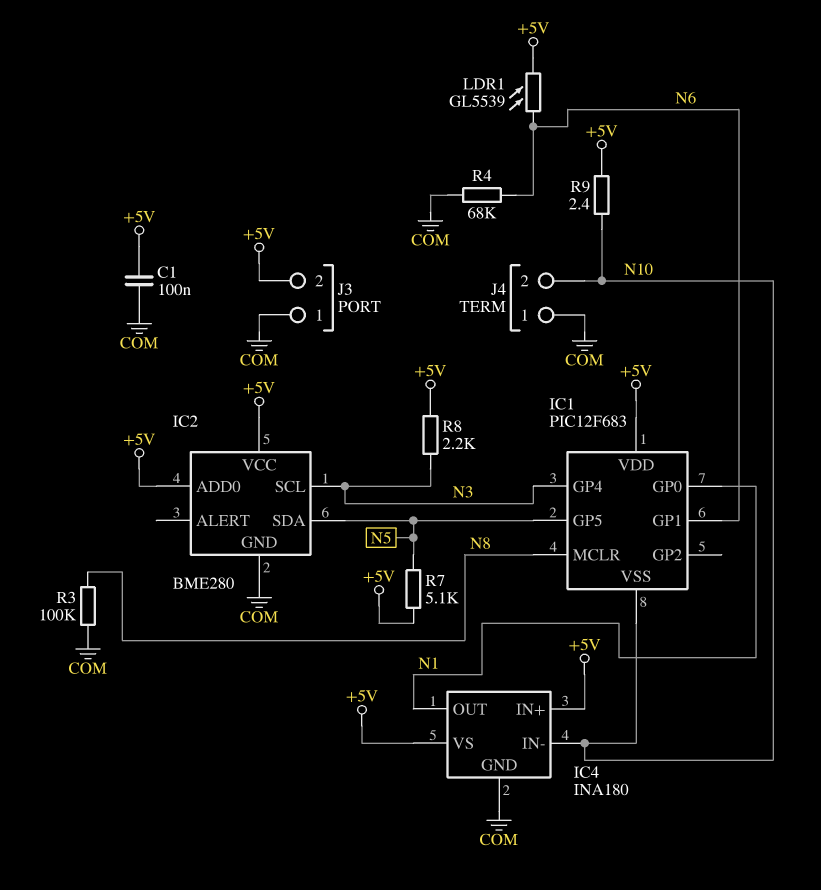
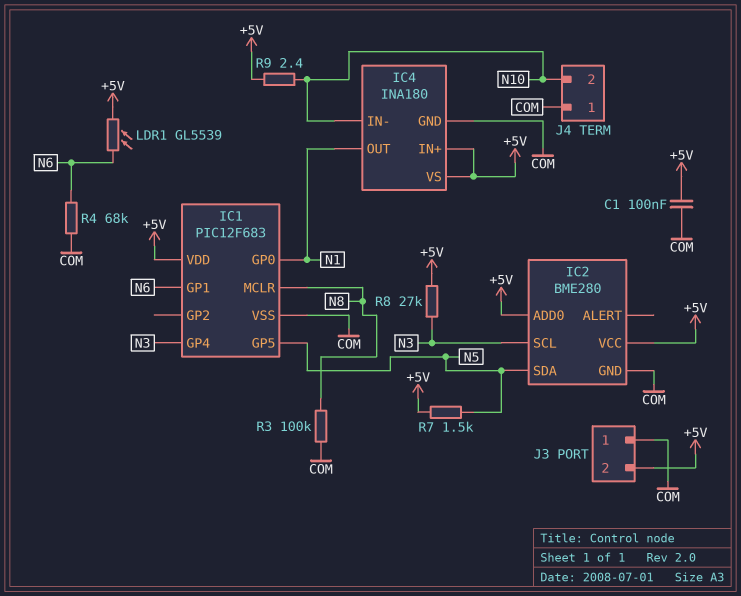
IC1 pin VSS: N10 -> COM
R7: 5.1k (+5V, N5) -> 1.5k (+5V, N5)
R8: 2.2k (+5V, N3) -> 27k (+5V, N3)

